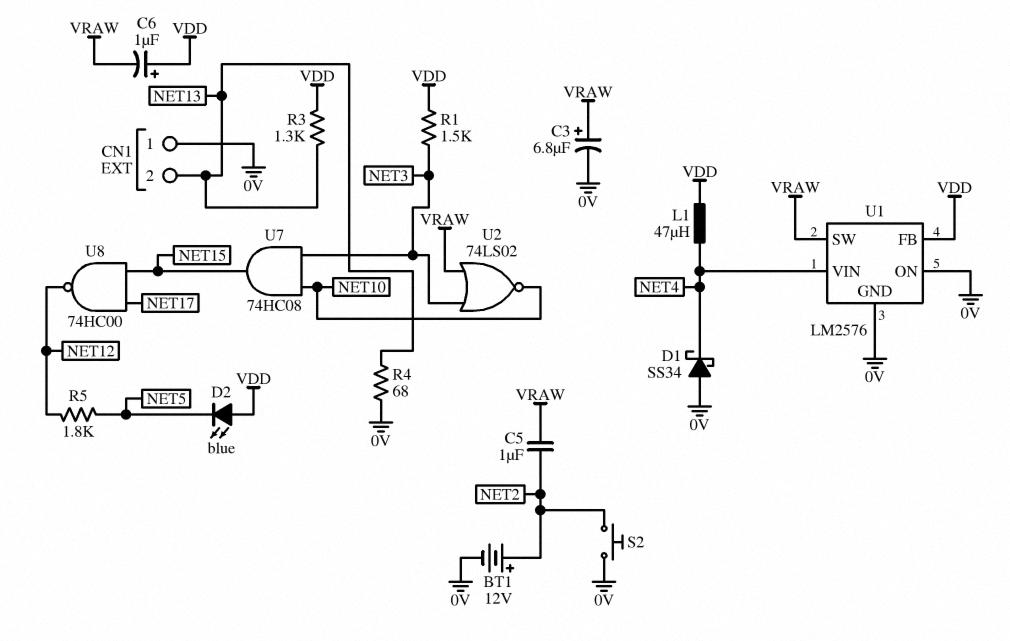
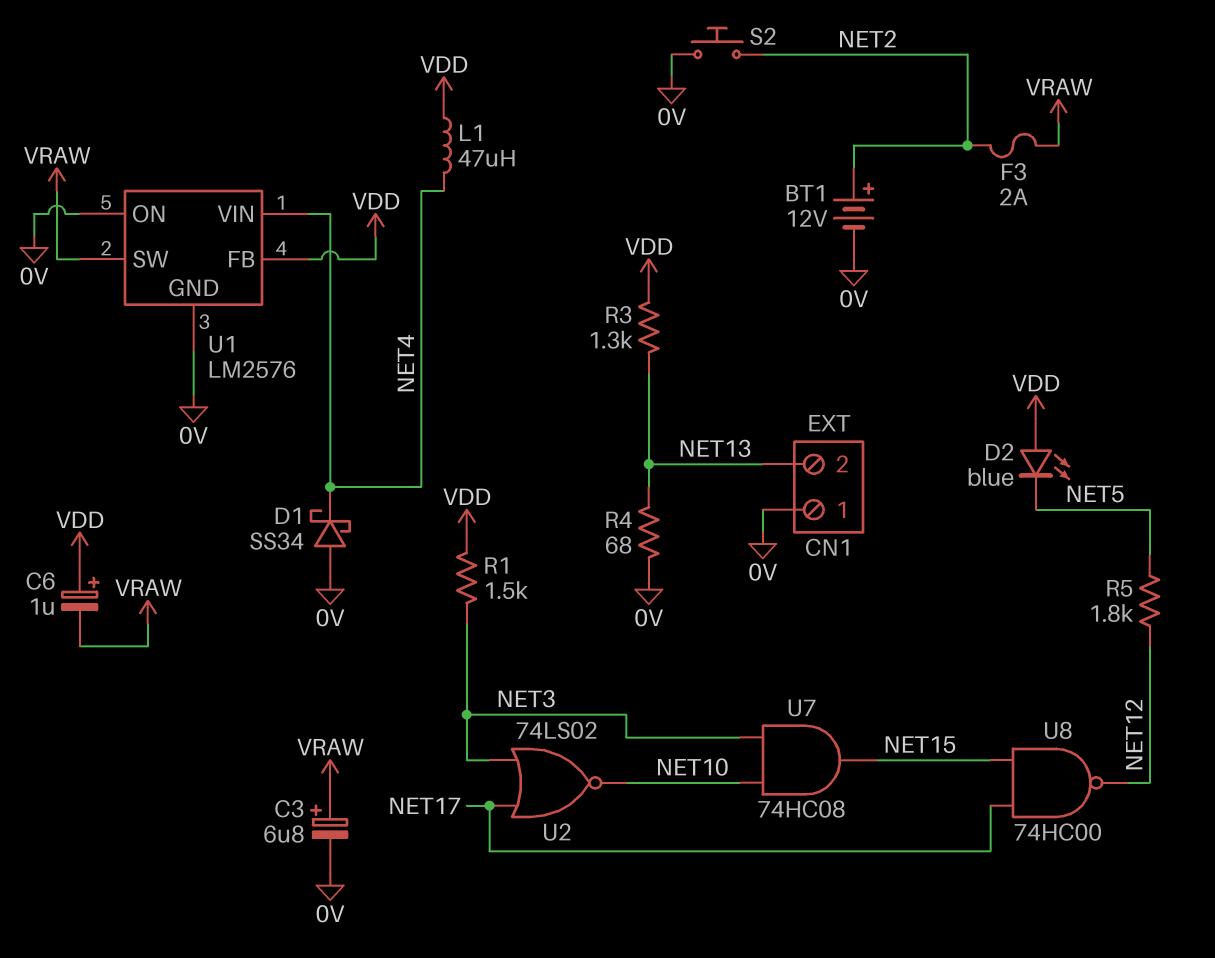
C5: 1uF (NET2, VRAW) -> none
F3: none -> 2A (NET2, VRAW)
U2: NOR 74LS02 (in NET3, in VRAW, out NET10) -> NOR 74LS02 (in NET3, in NET17, out NET10)

